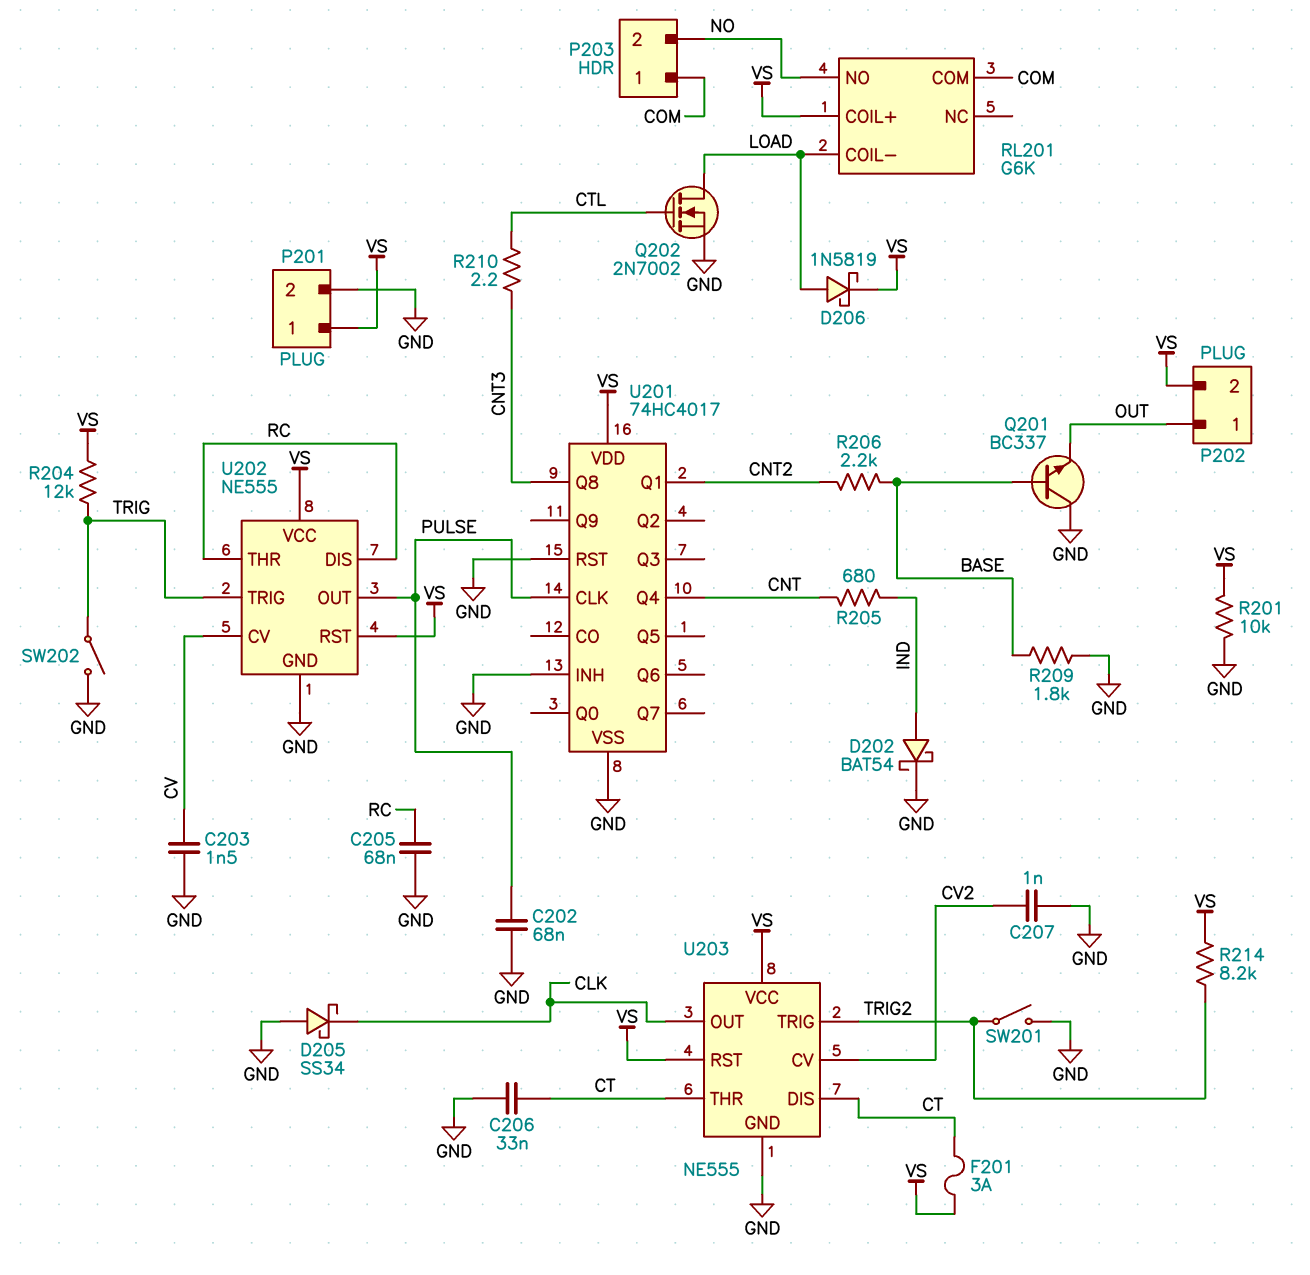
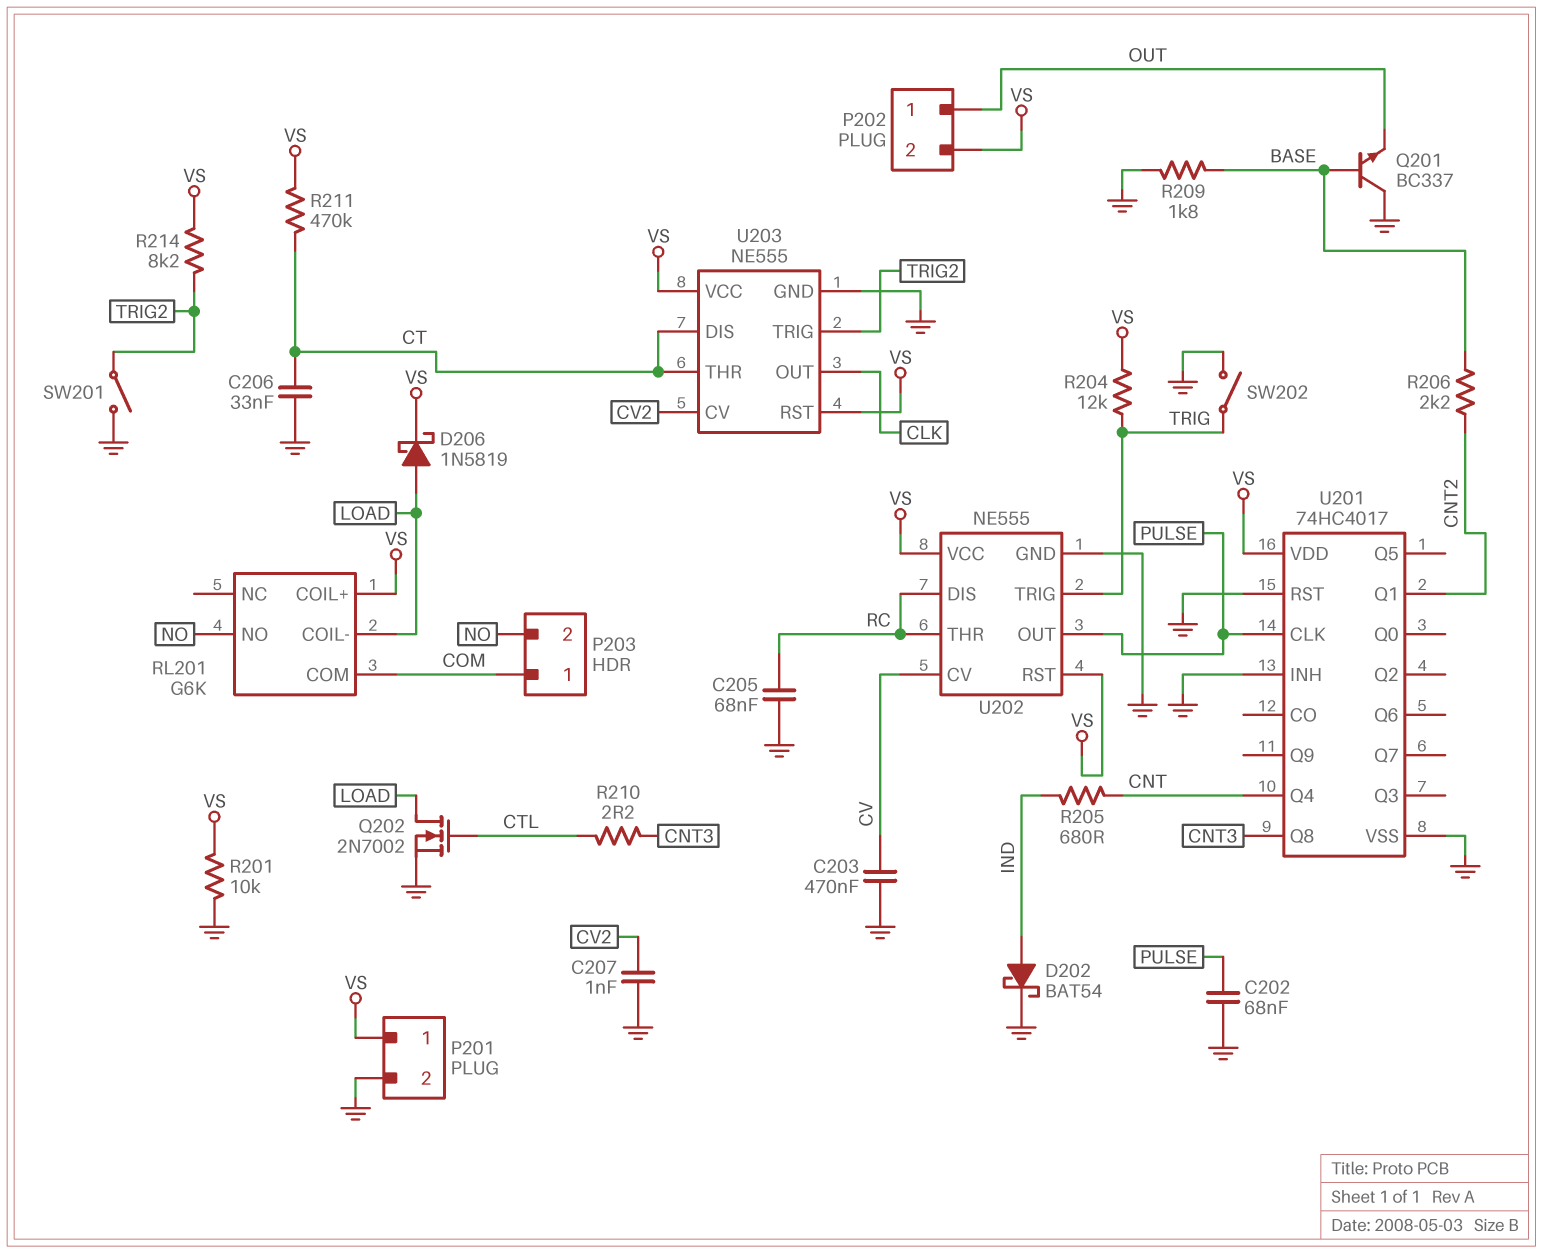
C203: 1.5nF (CV, GND) -> 470nF (CV, GND)
D205: schottky SS34 (A GND, K CLK) -> none
F201: 3A (CT, VS) -> none
R211: none -> 470k (CT, VS)

